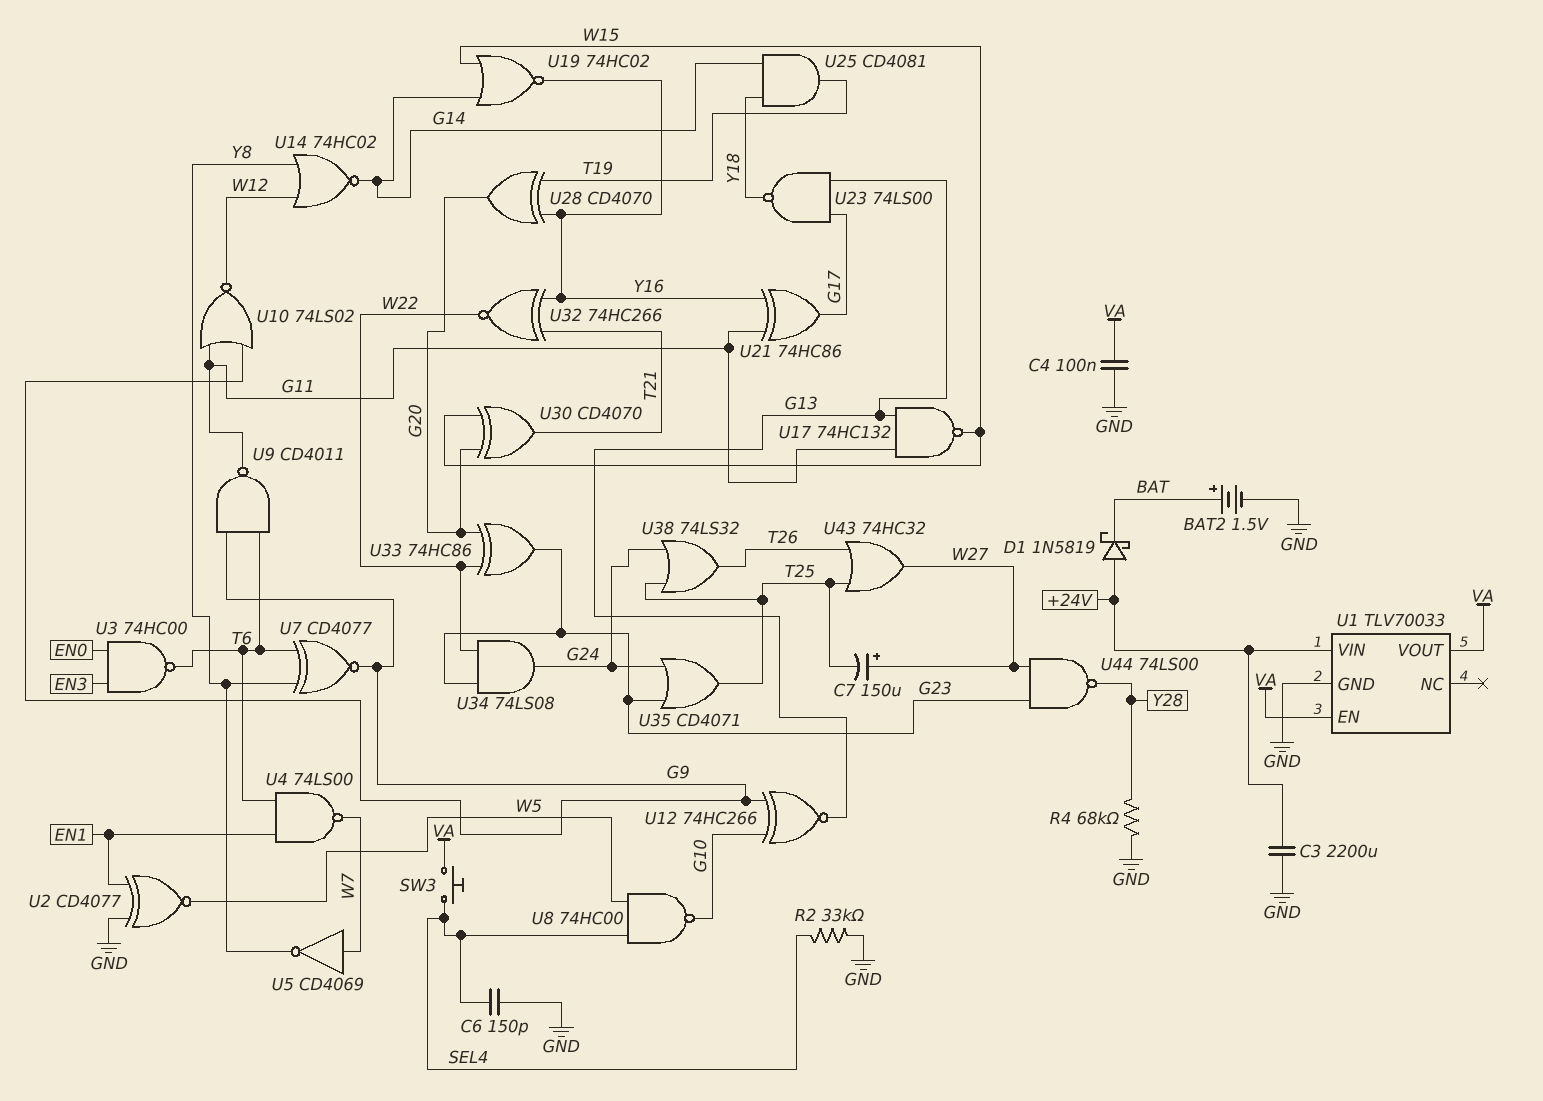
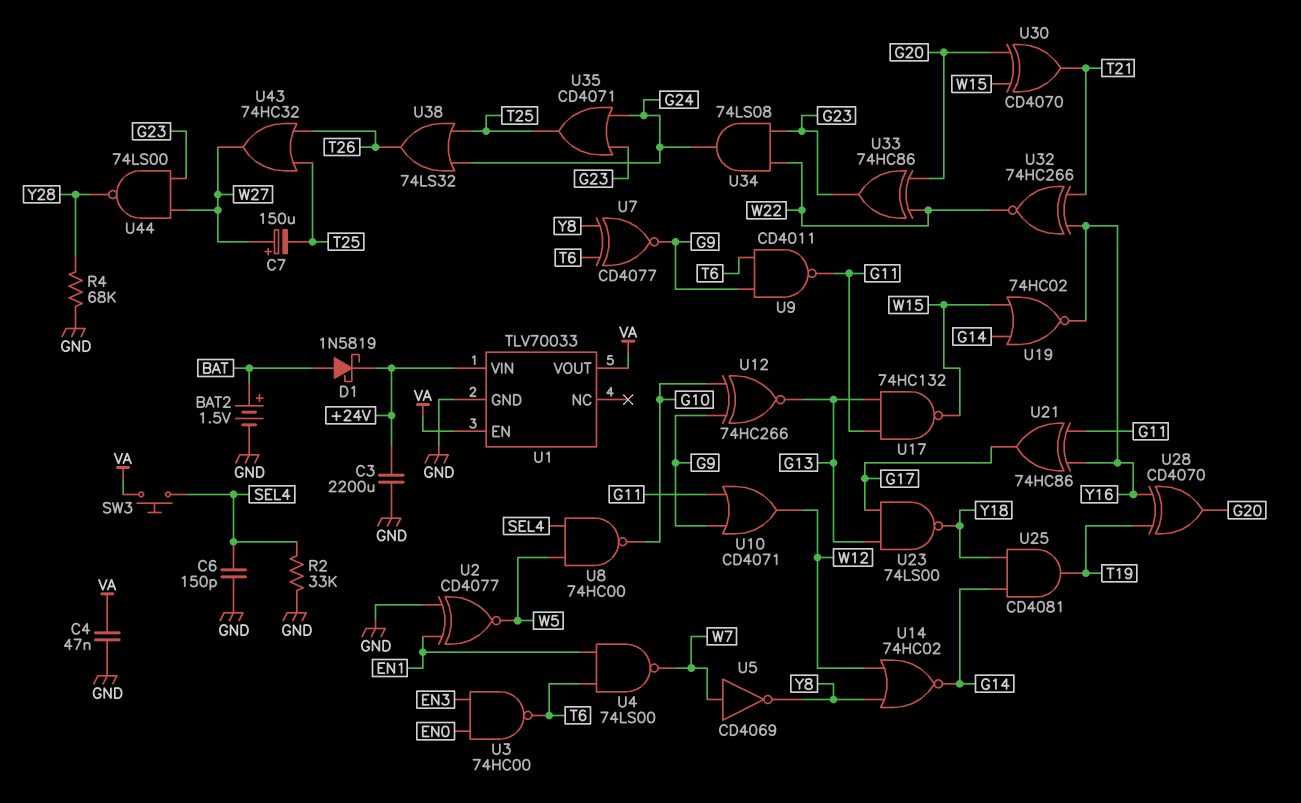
C4: 100nF (GND, VA) -> 47nF (GND, VA)
D1: schottky 1N5819 (A +24V, K BAT) -> schottky 1N5819 (A BAT, K +24V)
U10: NOR 74LS02 (in G9, in G11, out W12) -> OR CD4071 (in G9, in G11, out W12)

